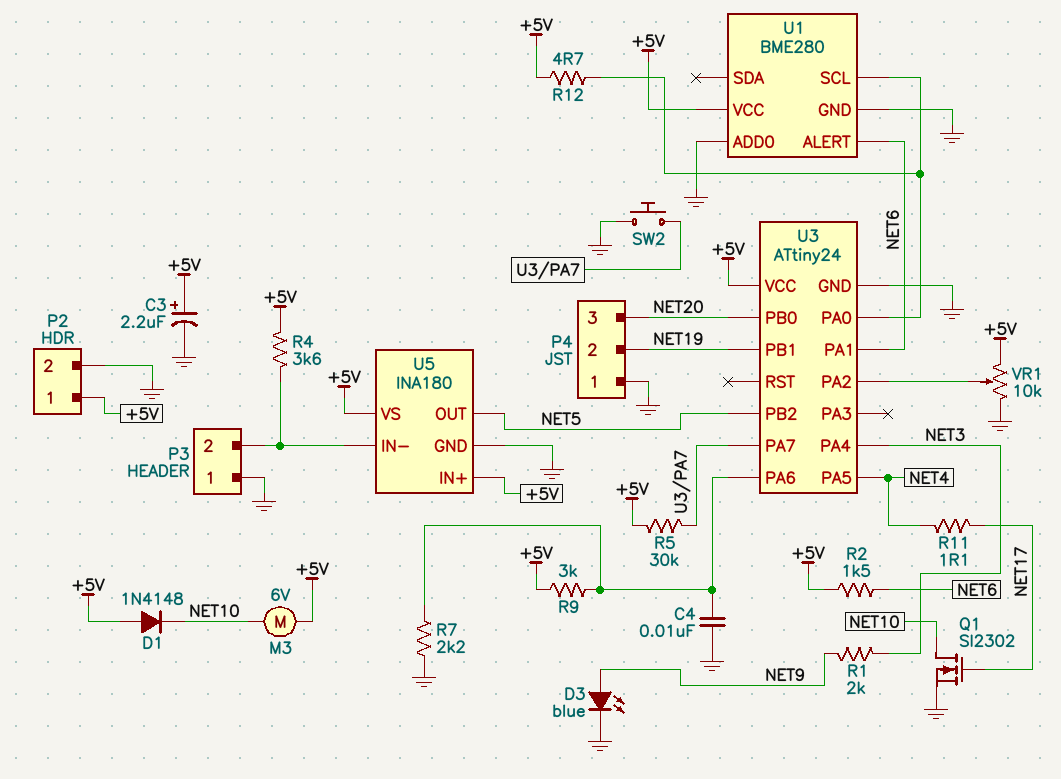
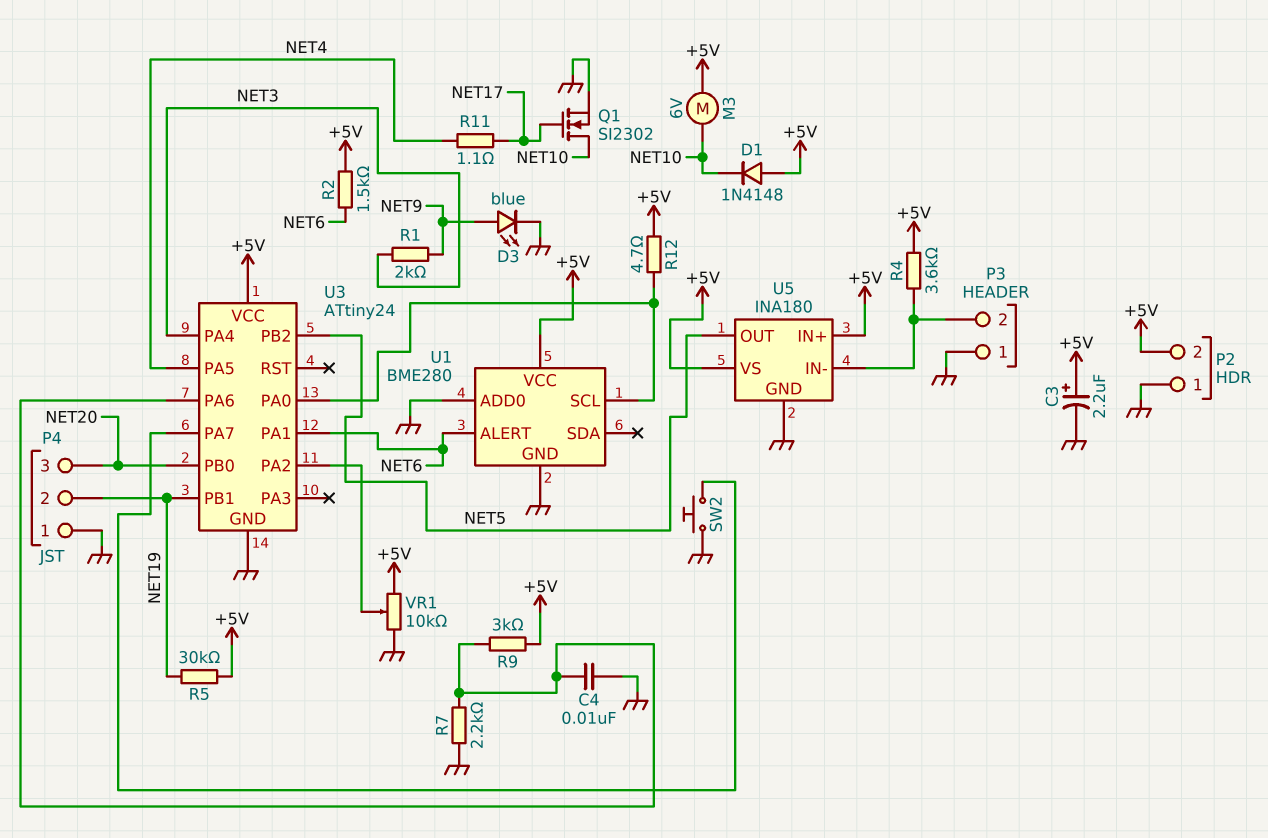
P2 pin 1: +5V -> GND
P2 pin 2: GND -> +5V
R5: 30k (+5V, U3/PA7) -> 30k (+5V, NET19)

